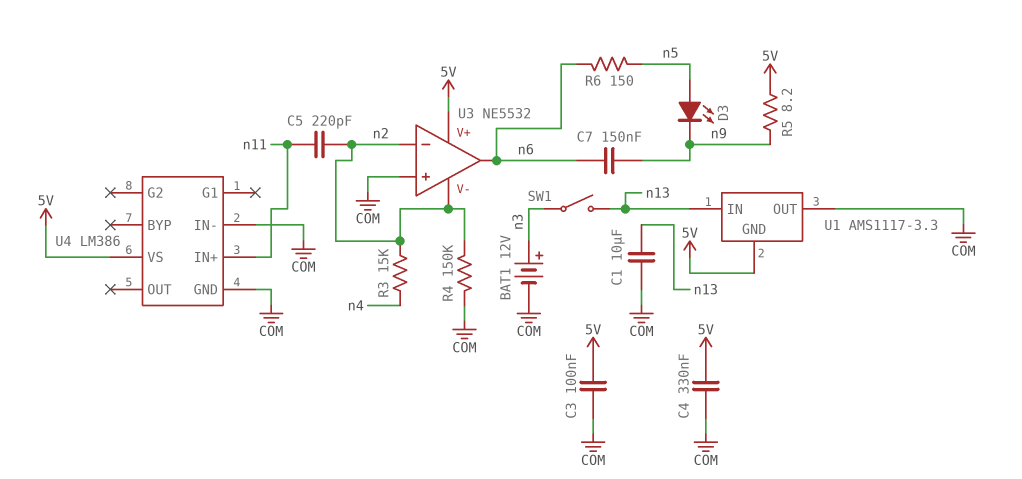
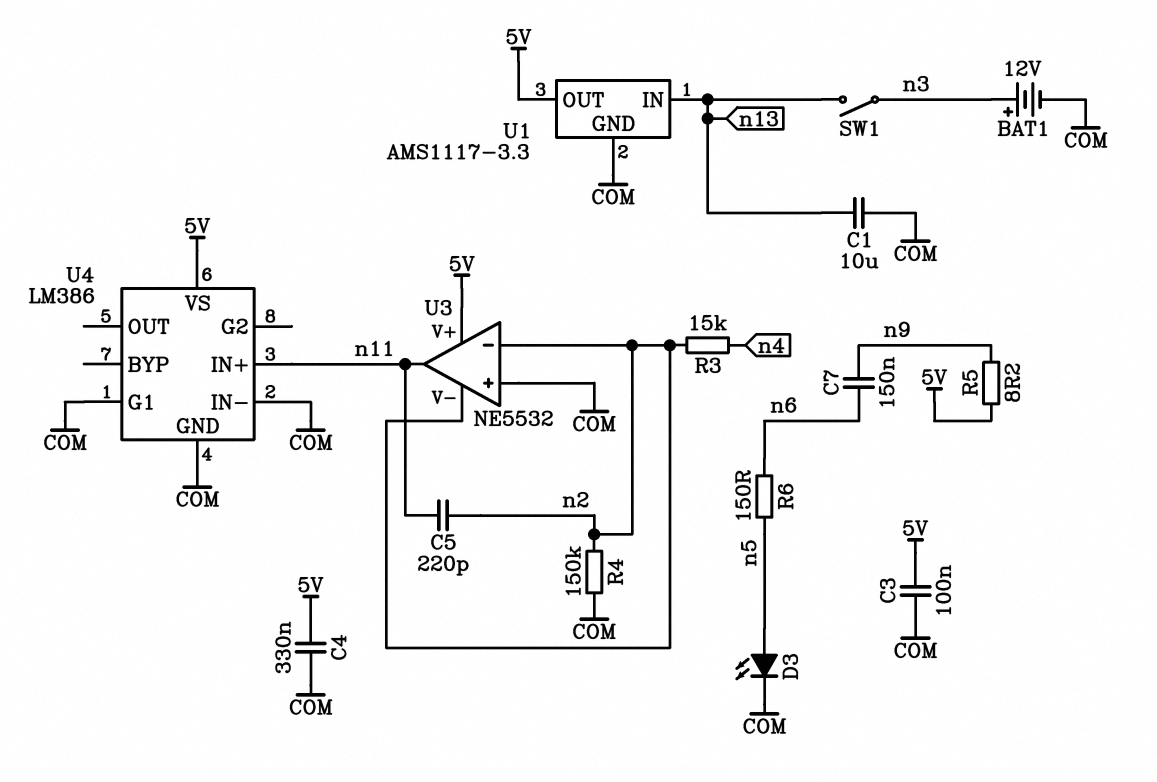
D3: LED (A n5, K n9) -> LED (A n5, K COM)
U1 pin GND: 5V -> COM
U1 pin OUT: COM -> 5V
U3 pin out: n6 -> n11
U4 pin G1: none -> COM

